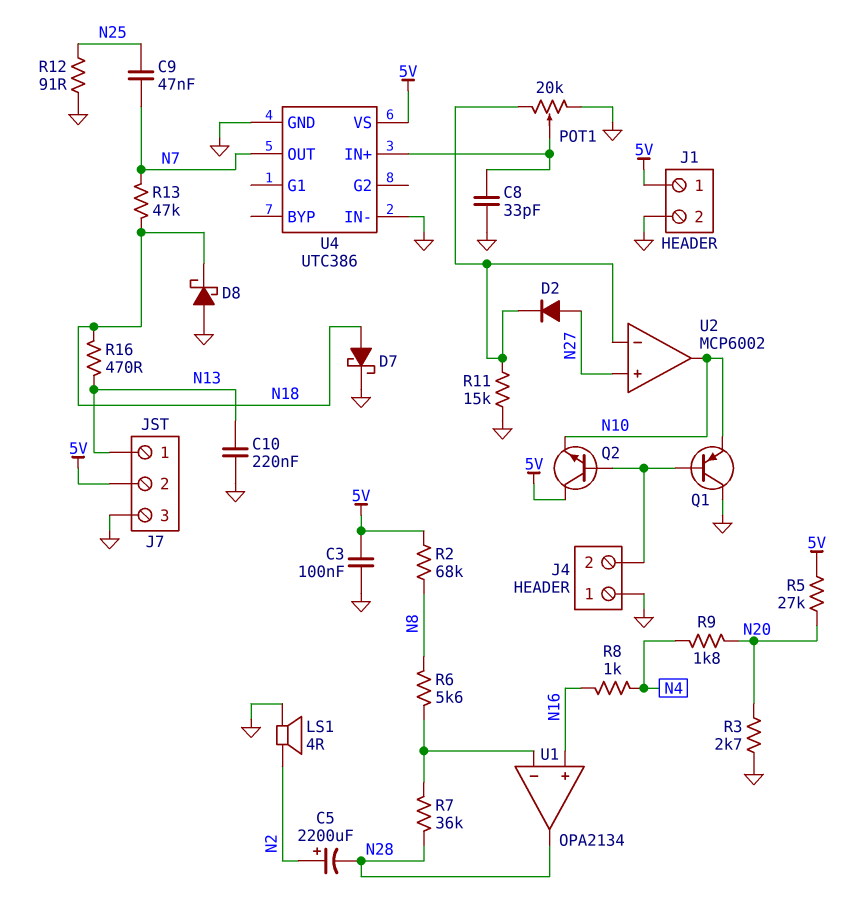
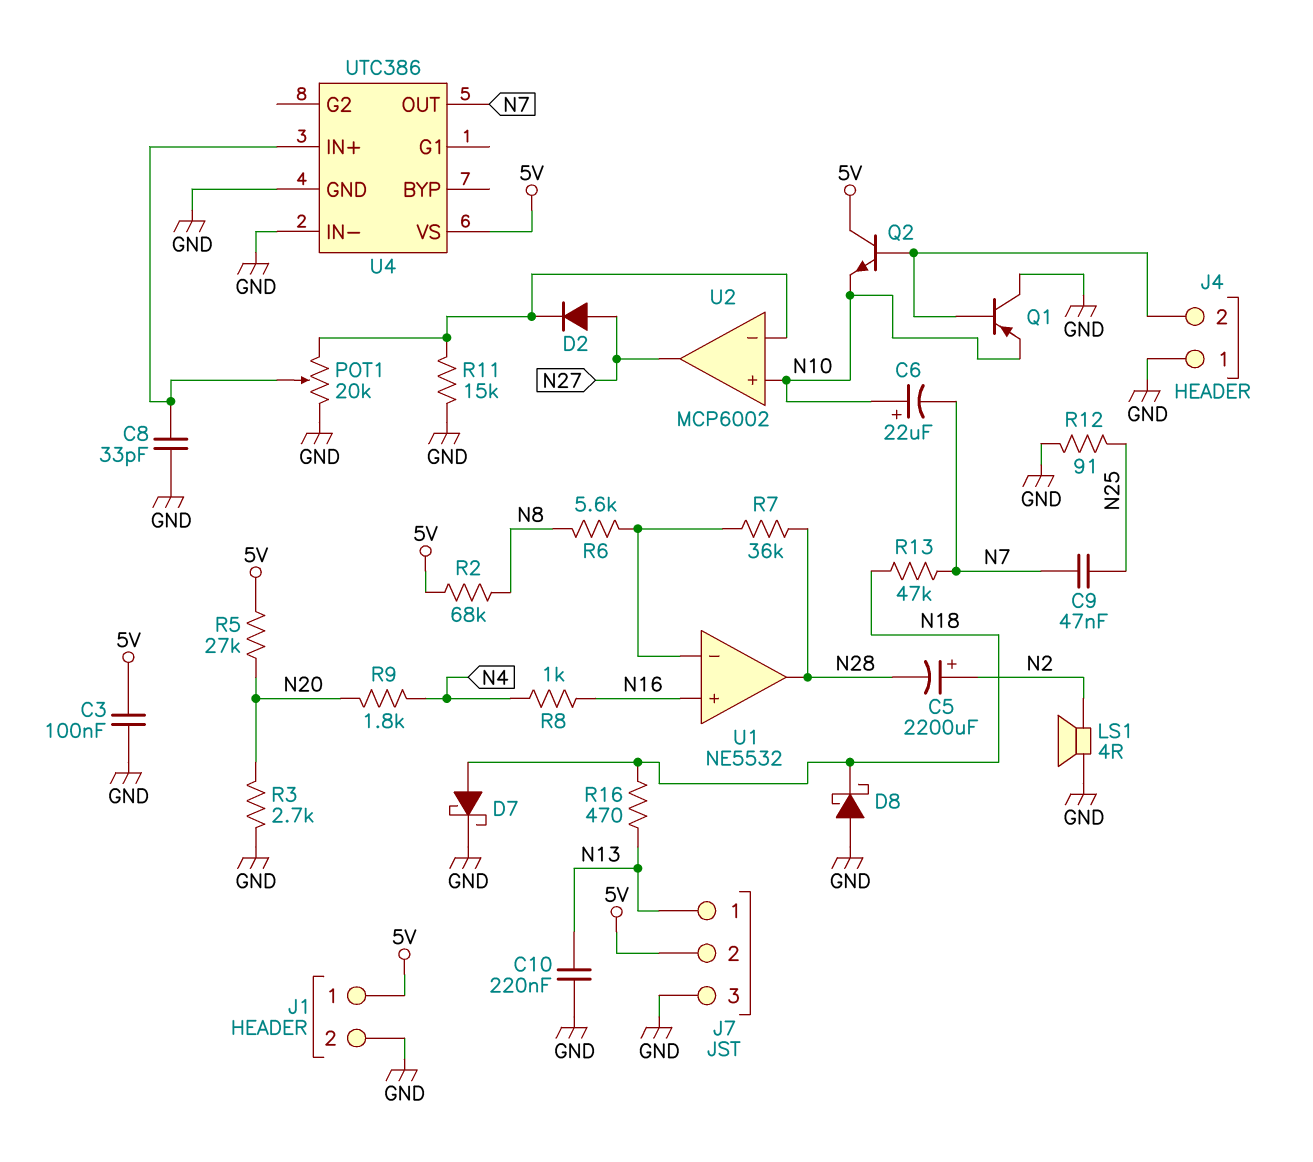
C6: none -> 22uF (plus N10, minus N7)
U1: OPA2134 -> NE5532
U2 pin in+: N27 -> N10
U2 pin out: N10 -> N27

